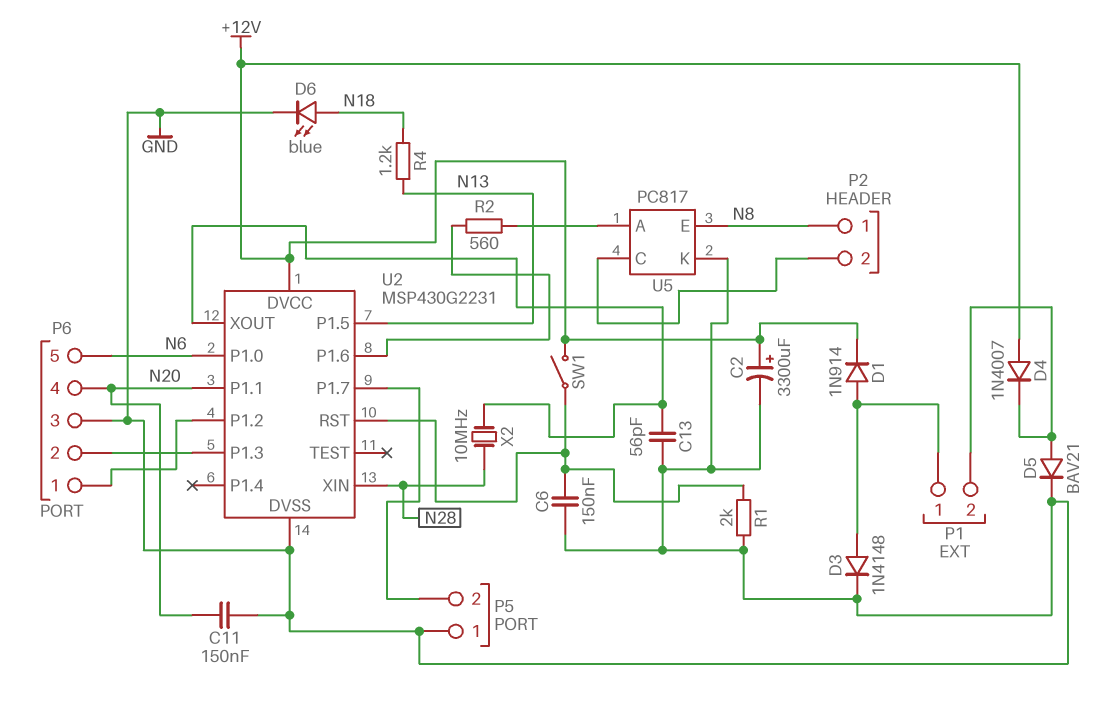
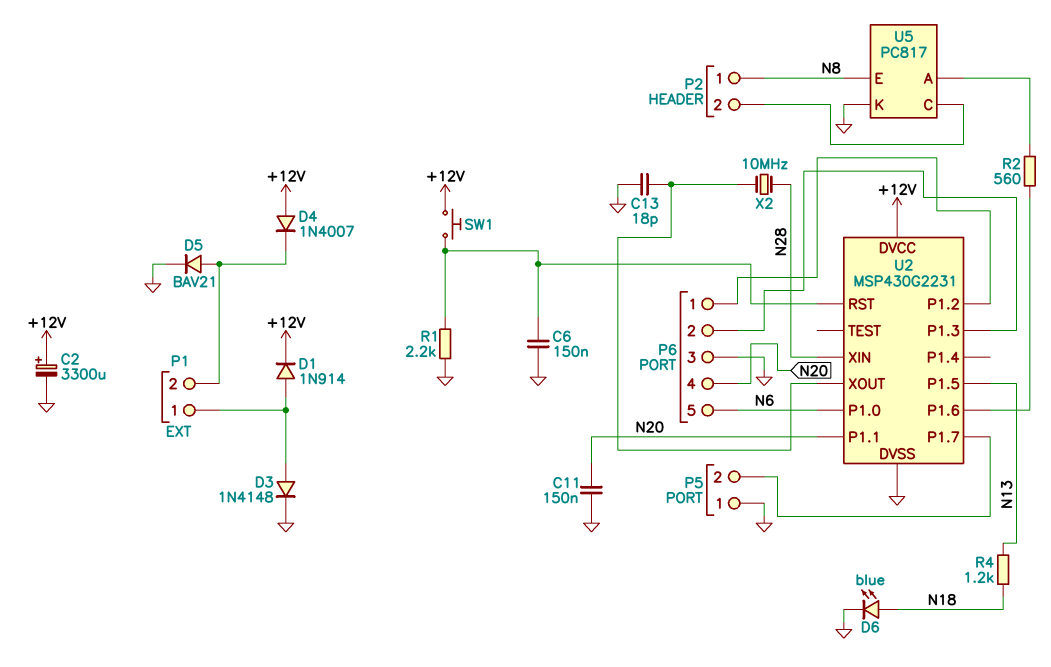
C13: 56pF (GND, U2/XOUT) -> 18pF (GND, U2/XOUT)
R1: 2k (GND, U2/RST) -> 2.2k (GND, U2/RST)
SW1: switch (+12V, U2/RST) -> button (+12V, U2/RST)

